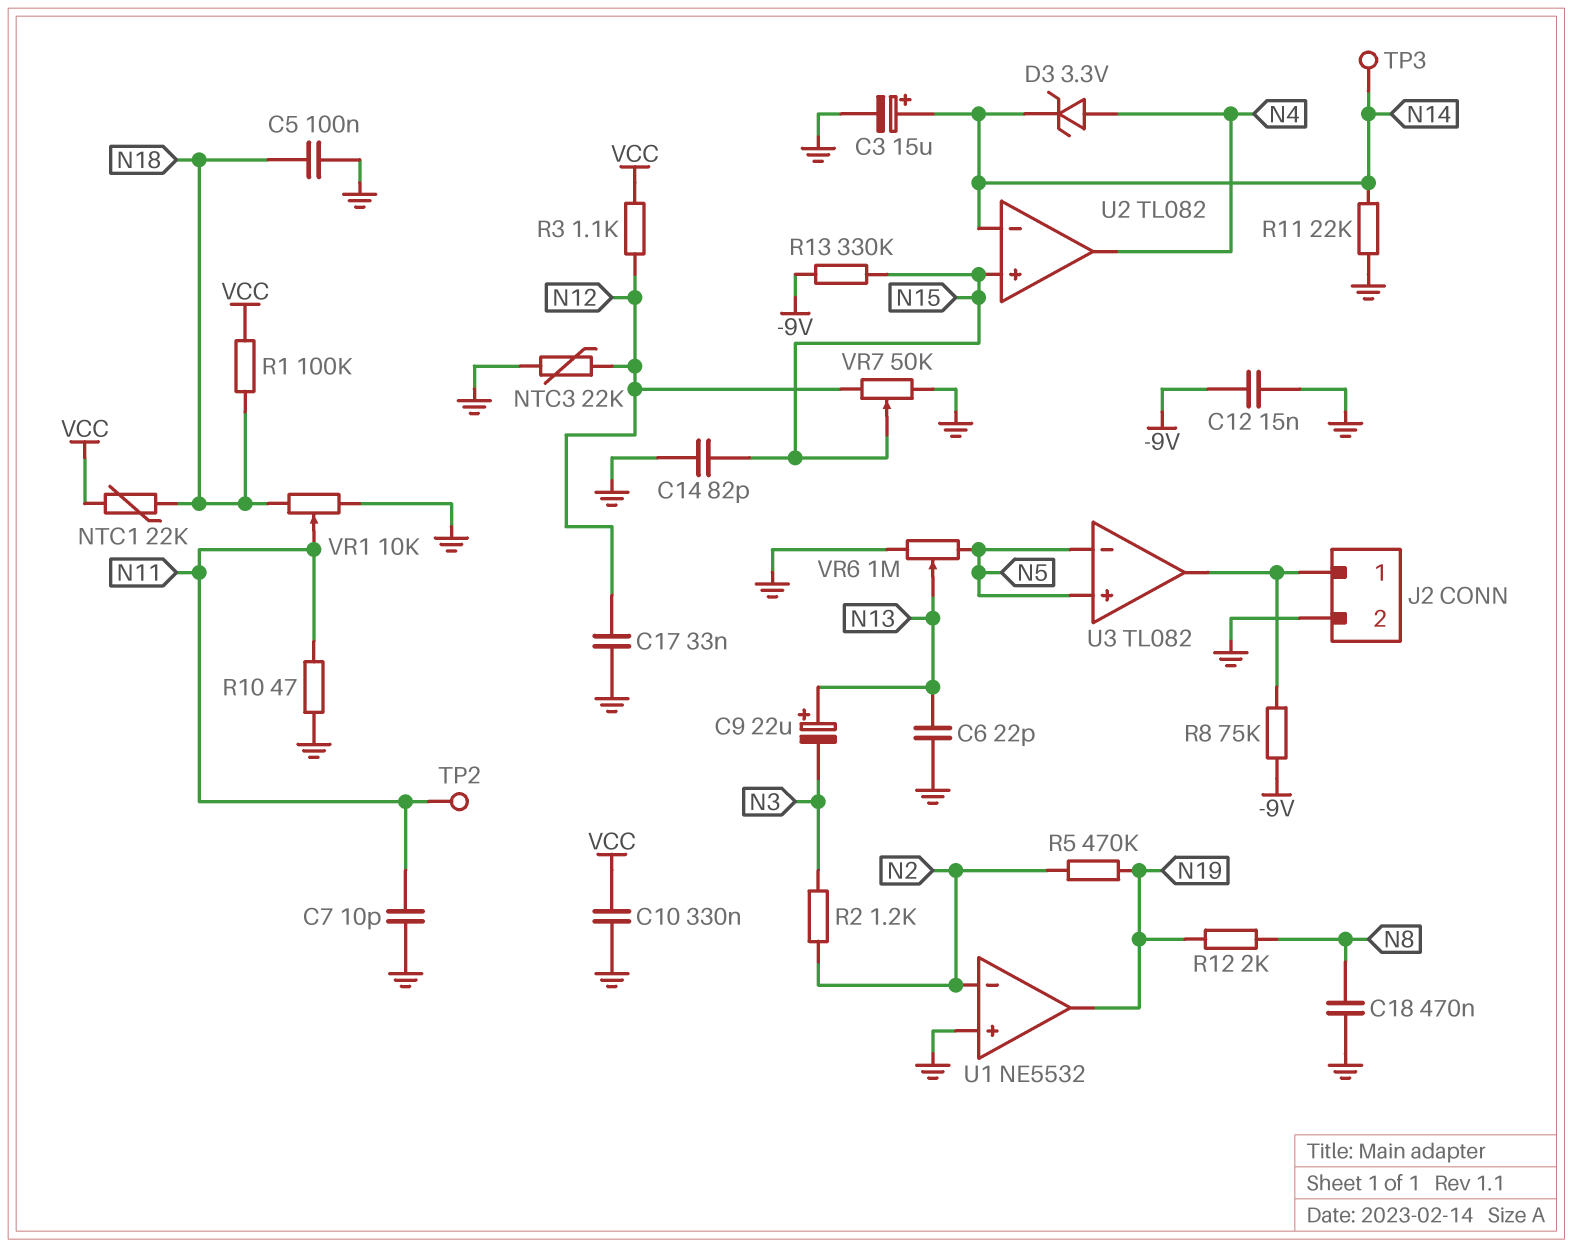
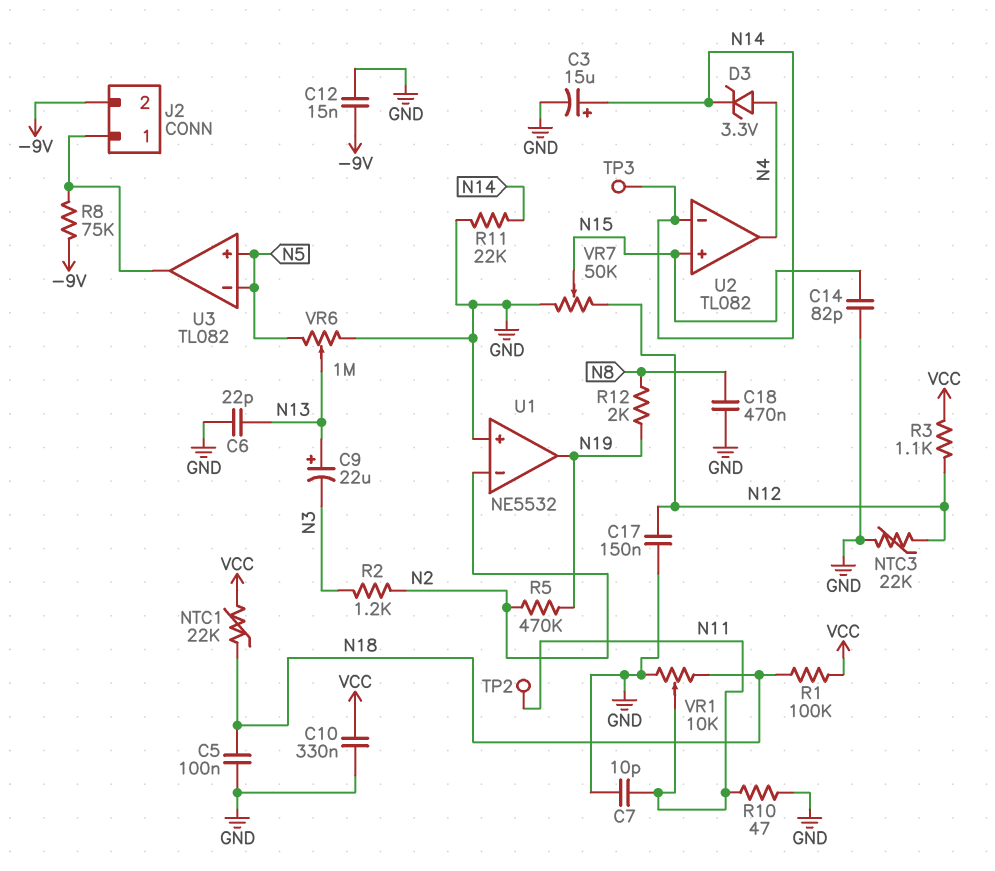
C17: 33nF (GND, N12) -> 150nF (GND, N12)
J2 pin 2: GND -> -9V
R13: 330k (-9V, N15) -> none

